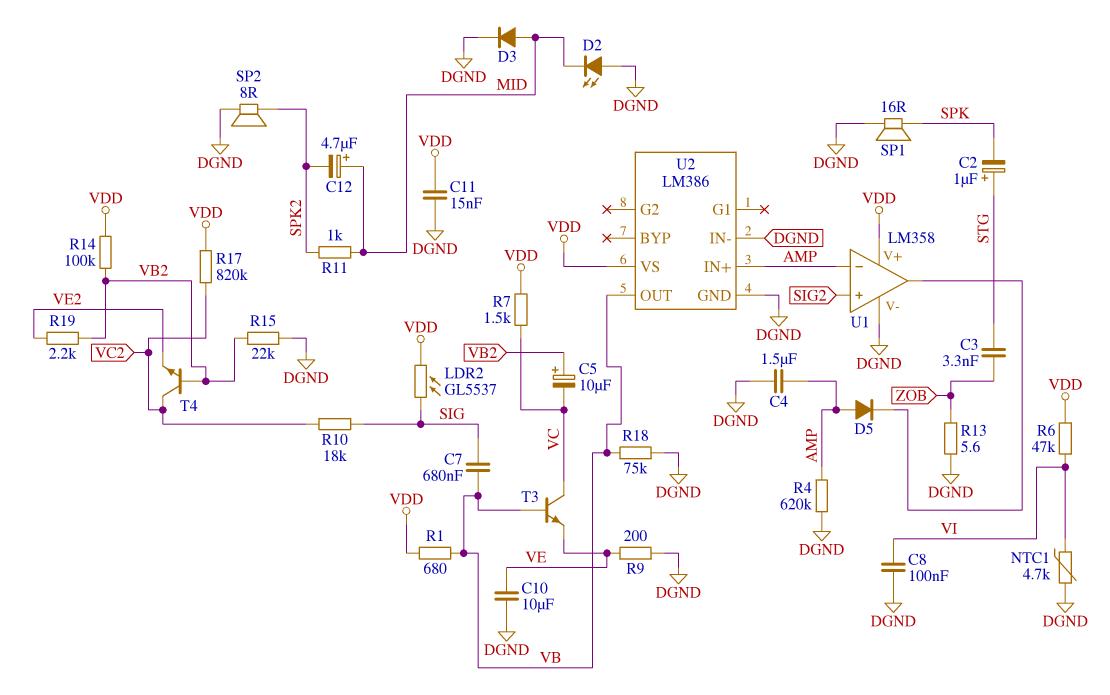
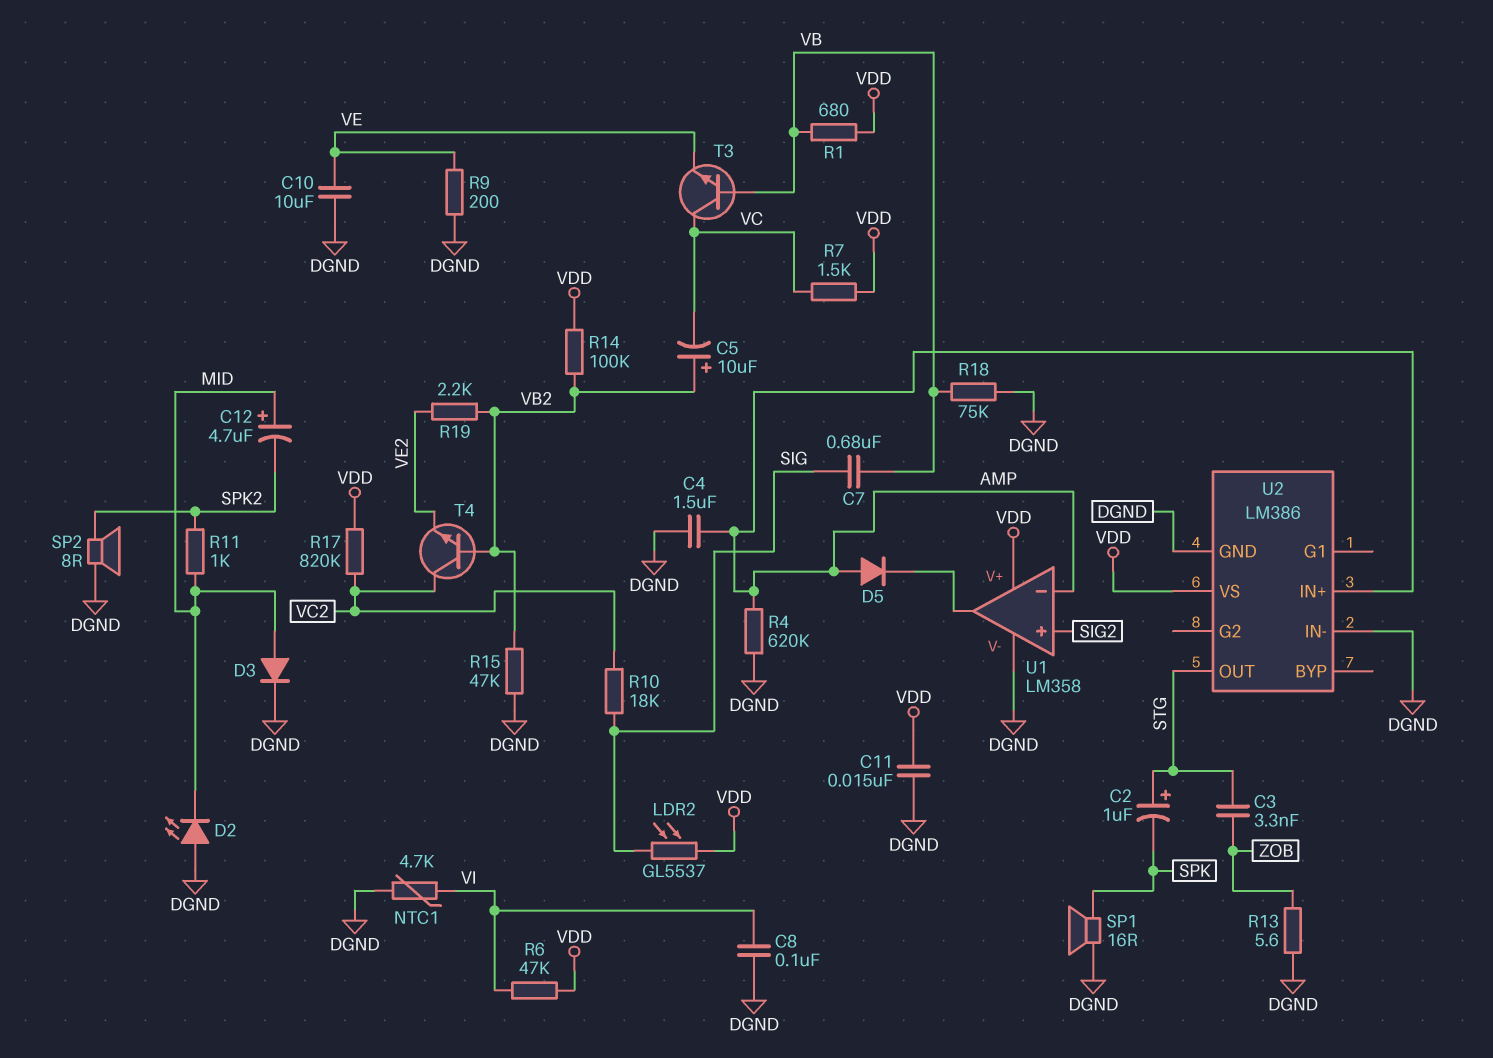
R15: 22k (DGND, VB2) -> 47k (DGND, VB2)
U2 pin OUT: VB -> STG

